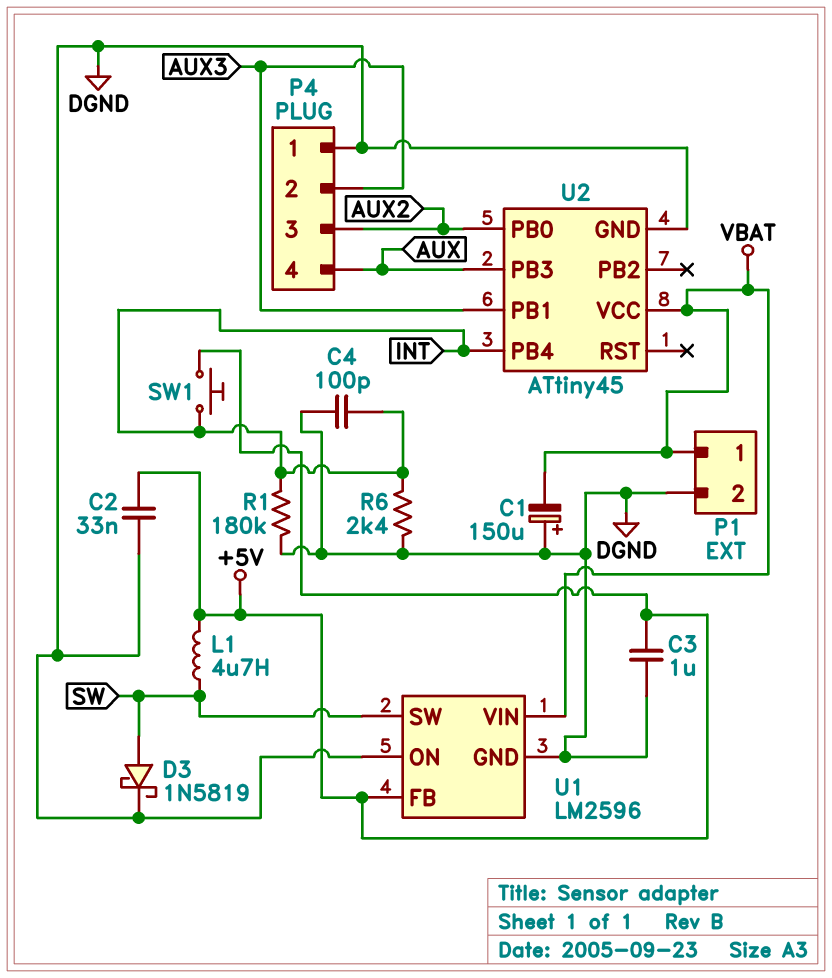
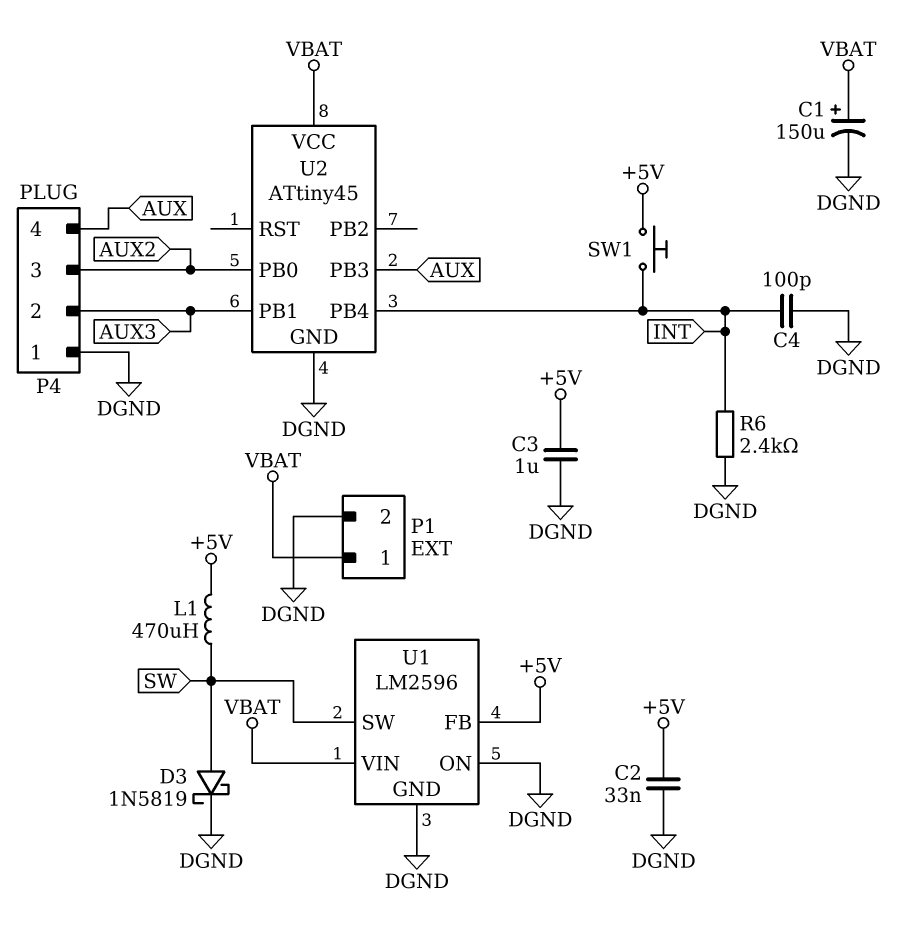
C1: 150uF (plus DGND, minus VBAT) -> 150uF (plus VBAT, minus DGND)
L1: 4.7uH (+5V, SW) -> 470uH (+5V, SW)
R1: 180k (DGND, INT) -> none

